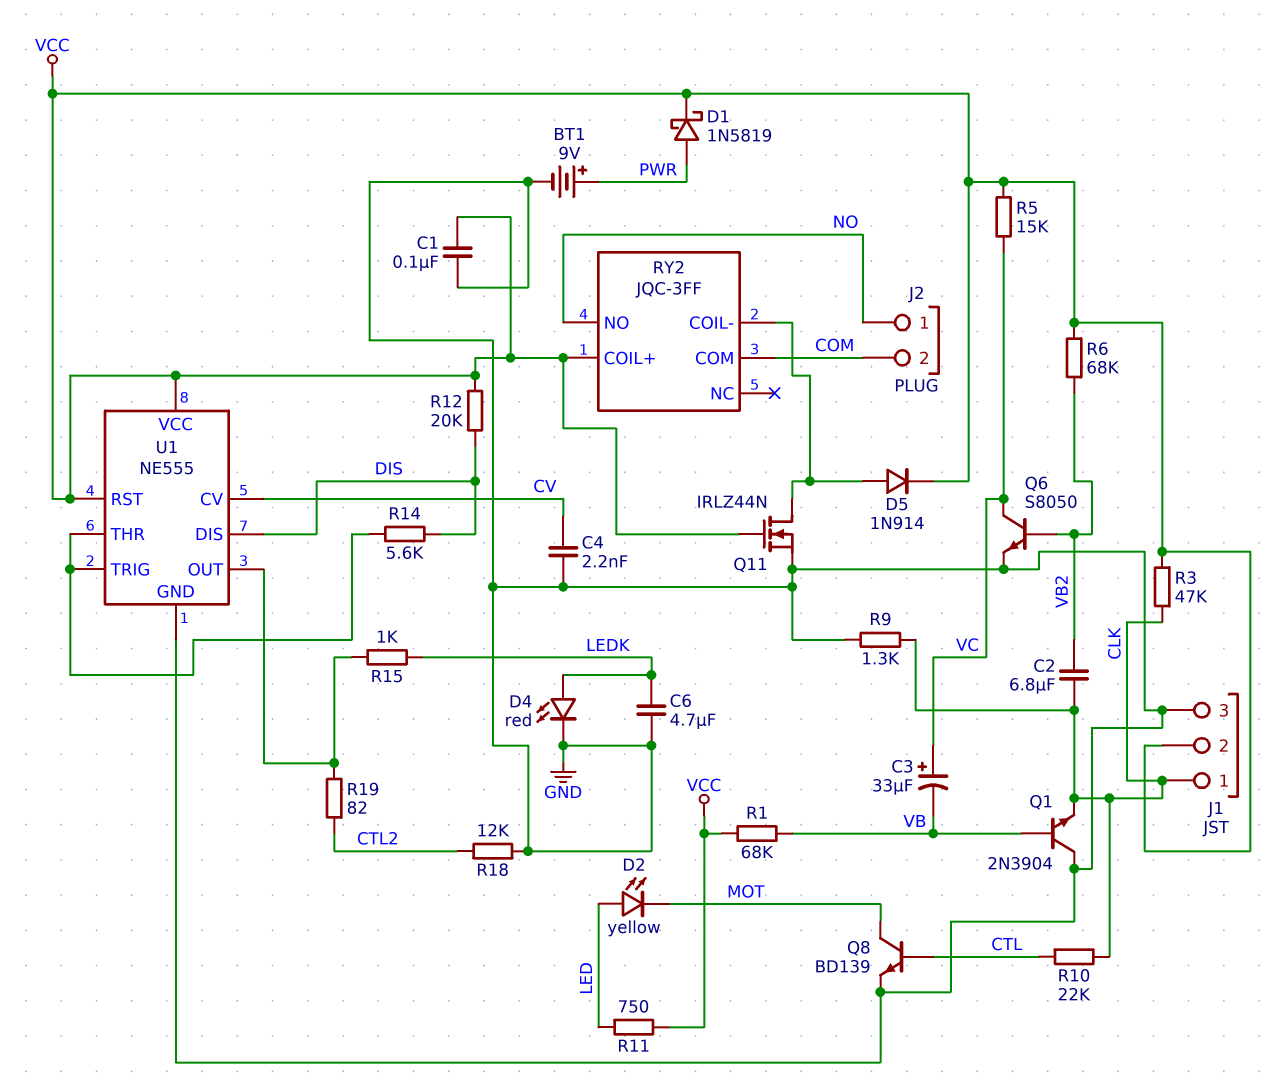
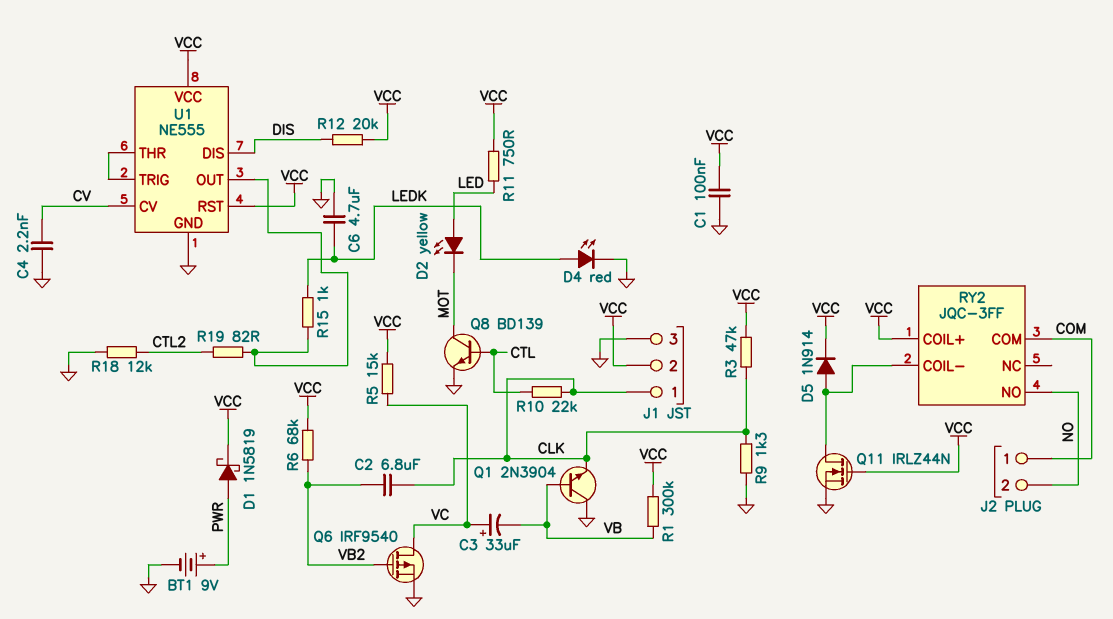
J2 pin 1: NO -> COM
J2 pin 2: COM -> NO
Q6: NPN S8050 (B VB2, C VC, E GND) -> PMOS IRF9540 (G VB2, D VC, S GND)
R1: 68k (VB, VCC) -> 300k (VB, VCC)
R14: 5.6k (DIS, U1/THR) -> none

